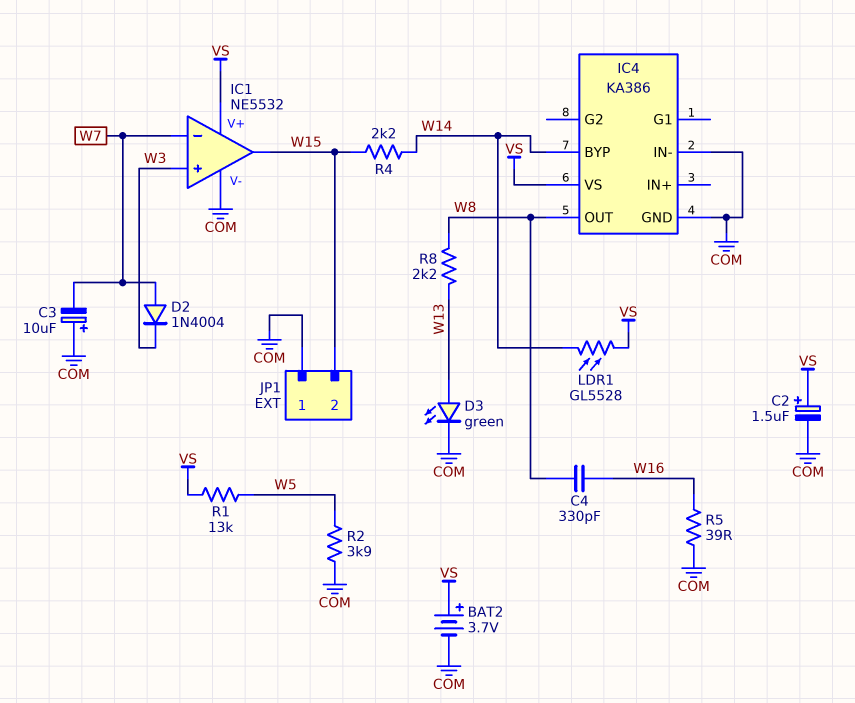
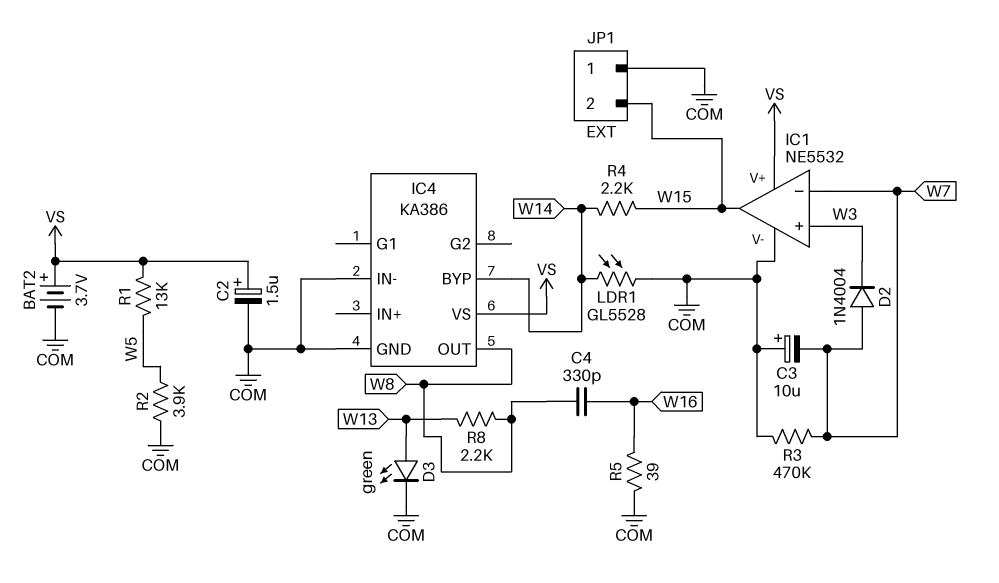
LDR1: GL5528 (VS, W14) -> GL5528 (COM, W14)
R3: none -> 470k (COM, W7)

